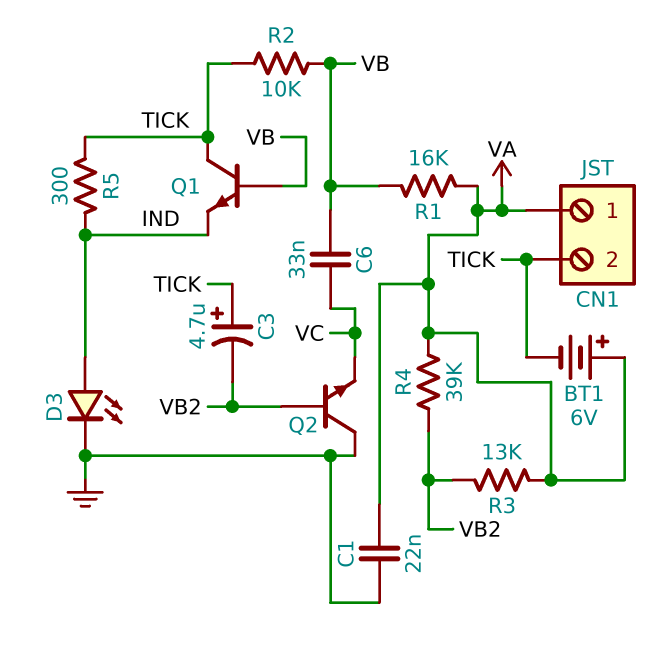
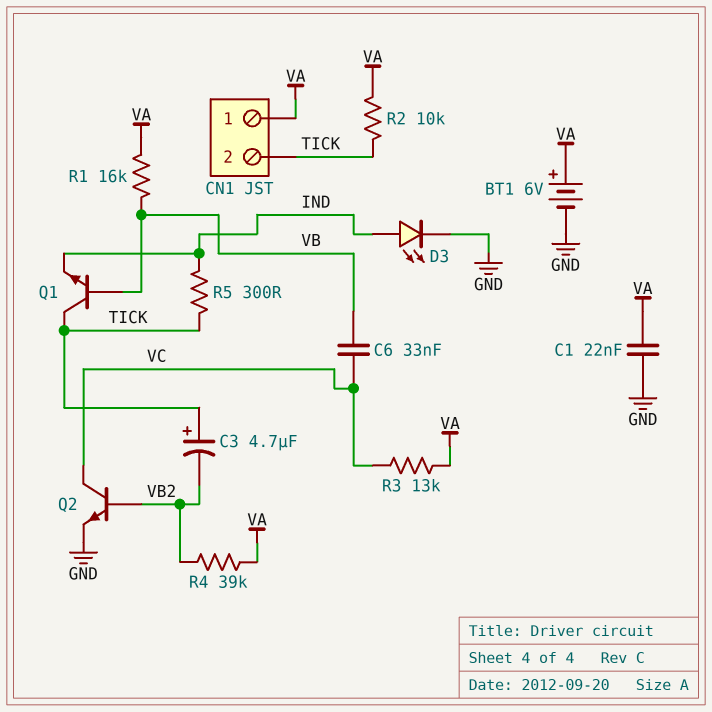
BT1: 6V (plus VA, minus TICK) -> 6V (plus VA, minus GND)
Q2: NPN (B VB2, C GND, E VC) -> NPN (B VB2, C VC, E GND)
R2: 10k (TICK, VB) -> 10k (TICK, VA)
R3: 13k (VA, VB2) -> 13k (VA, VC)

